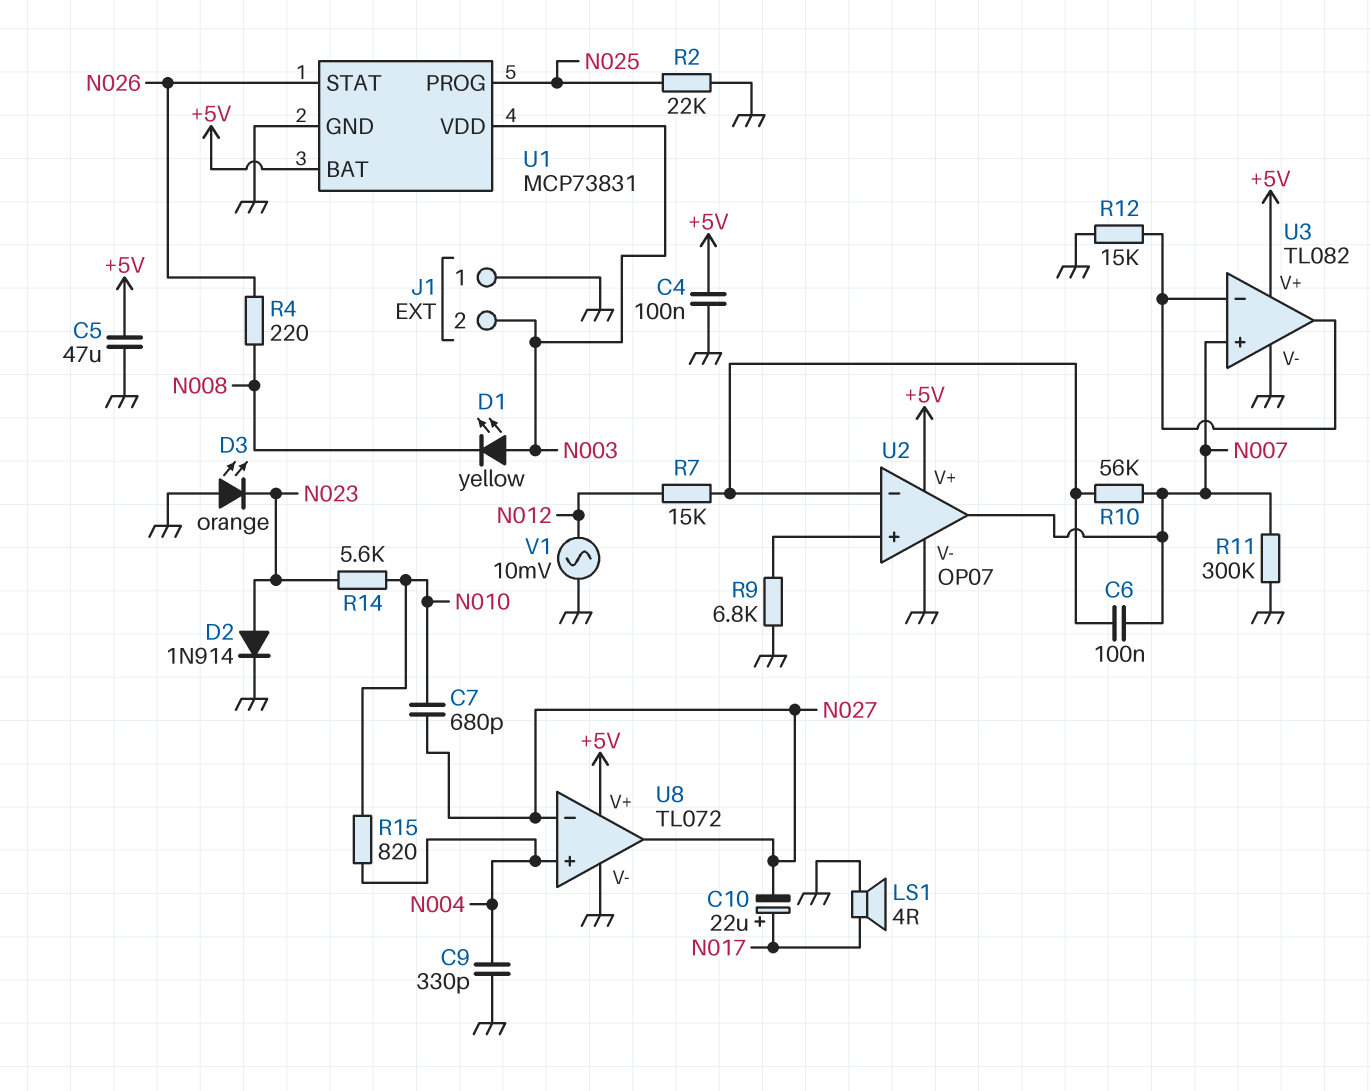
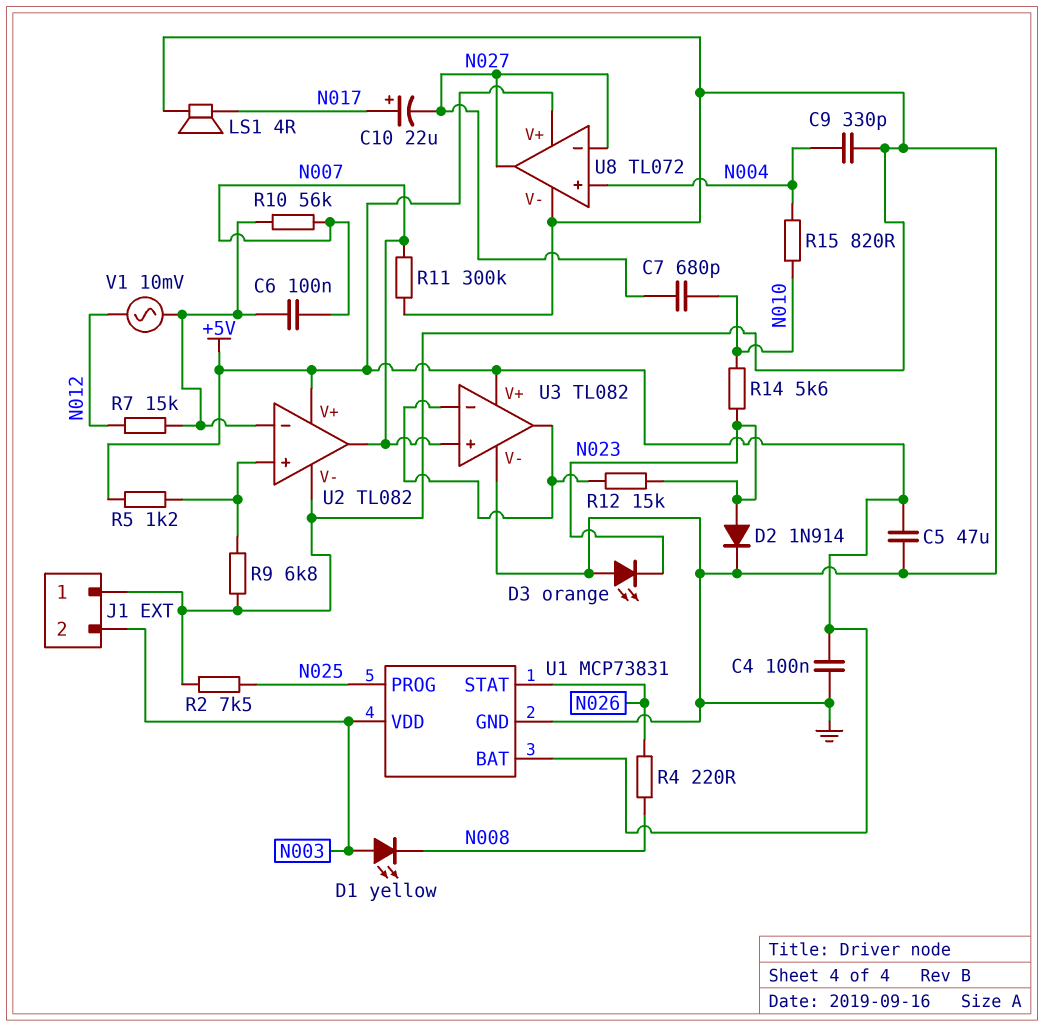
R2: 22k (GND, N025) -> 7.5k (GND, N025)
R5: none -> 1.2k (+5V, U2/in+)
R12: 15k (GND, U3/in-) -> 15k (N023, U3/in-)
U2: OP07 -> TL082
V1: AC 10mV (GND, N012) -> AC 10mV (N012, U2/in-)

